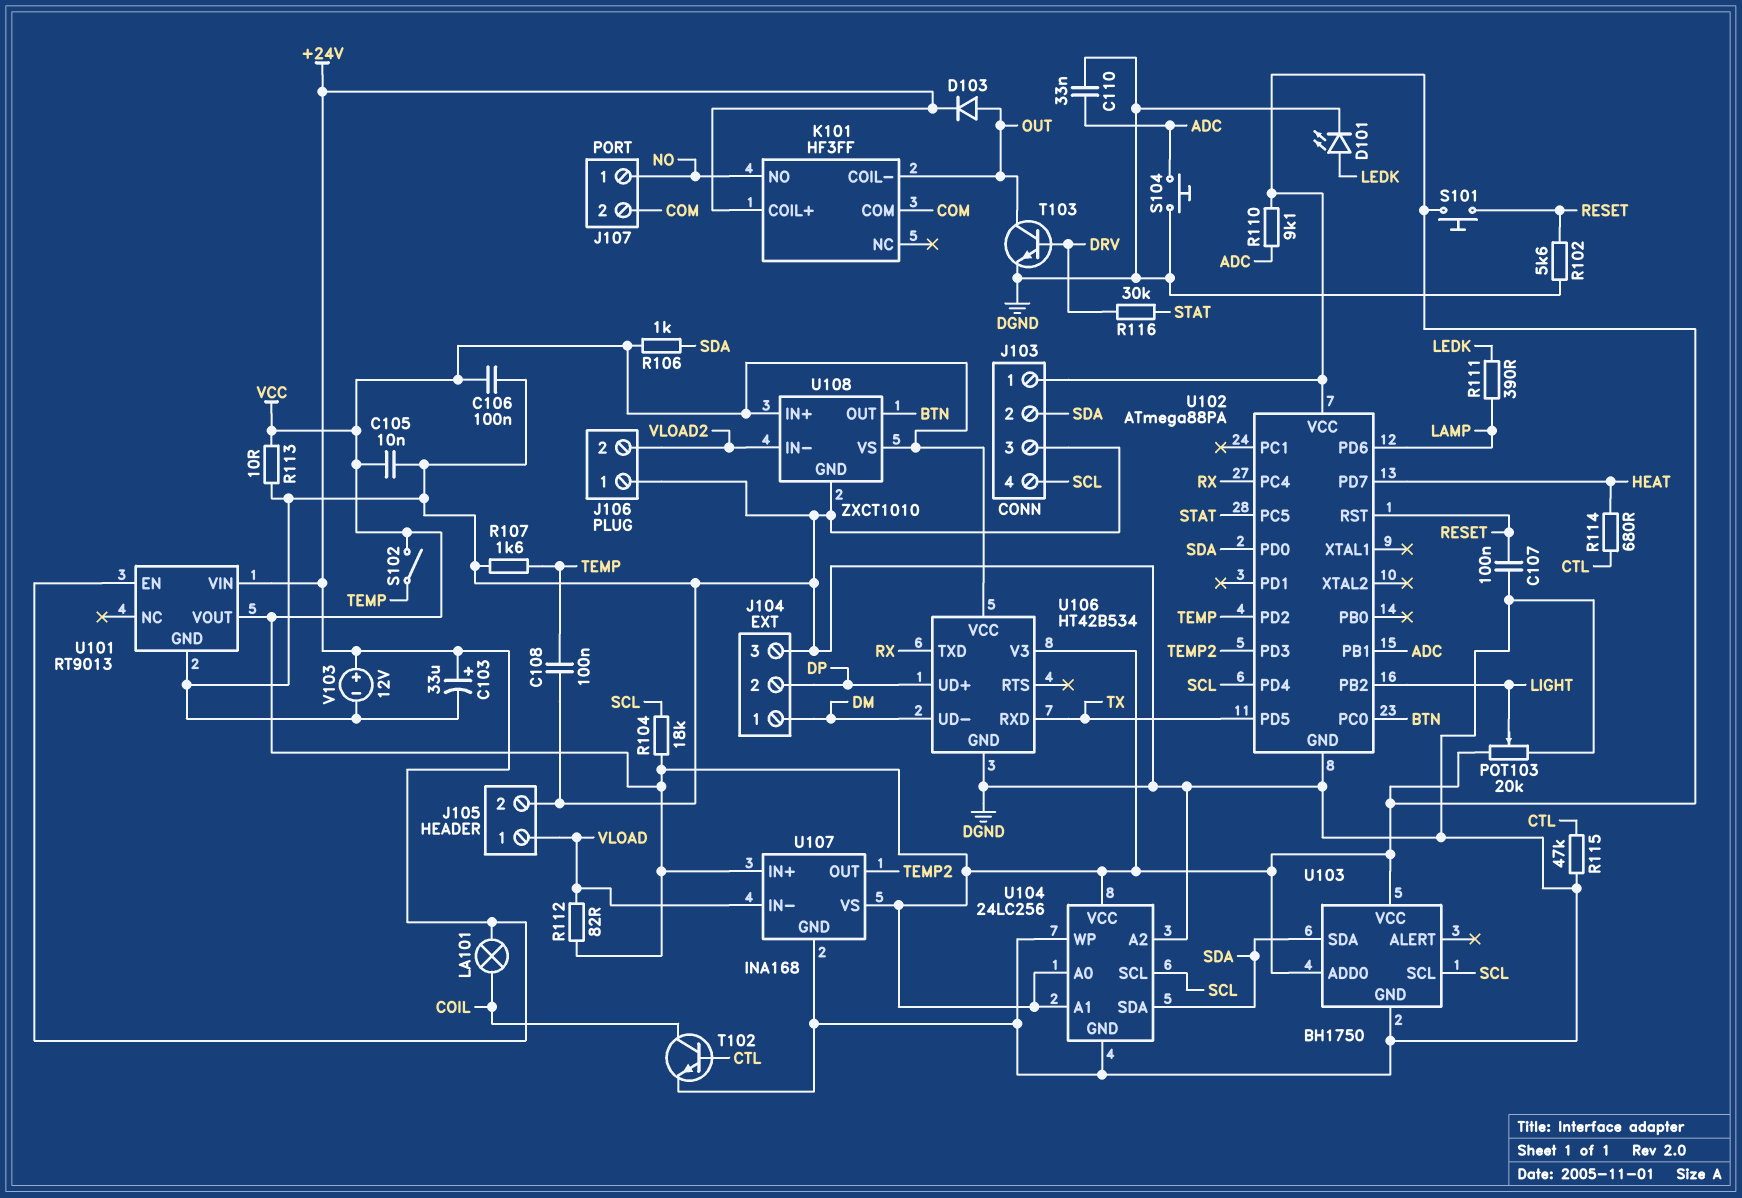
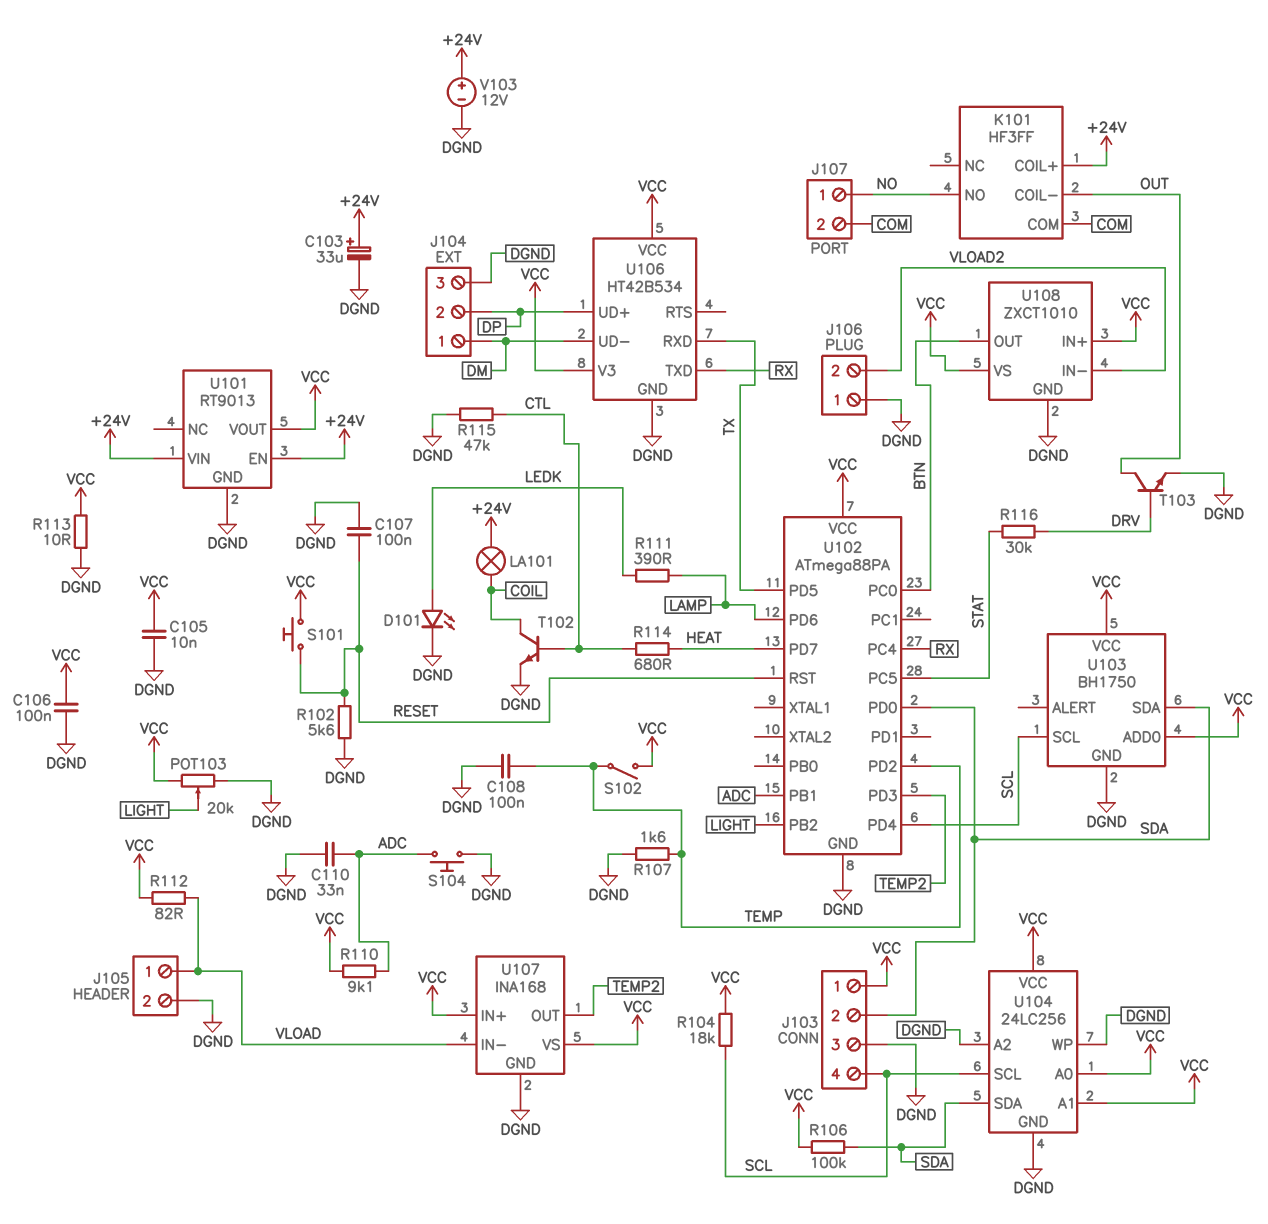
D103: diode (A OUT, K +24V) -> none
R106: 1k (SDA, VCC) -> 100k (SDA, VCC)

